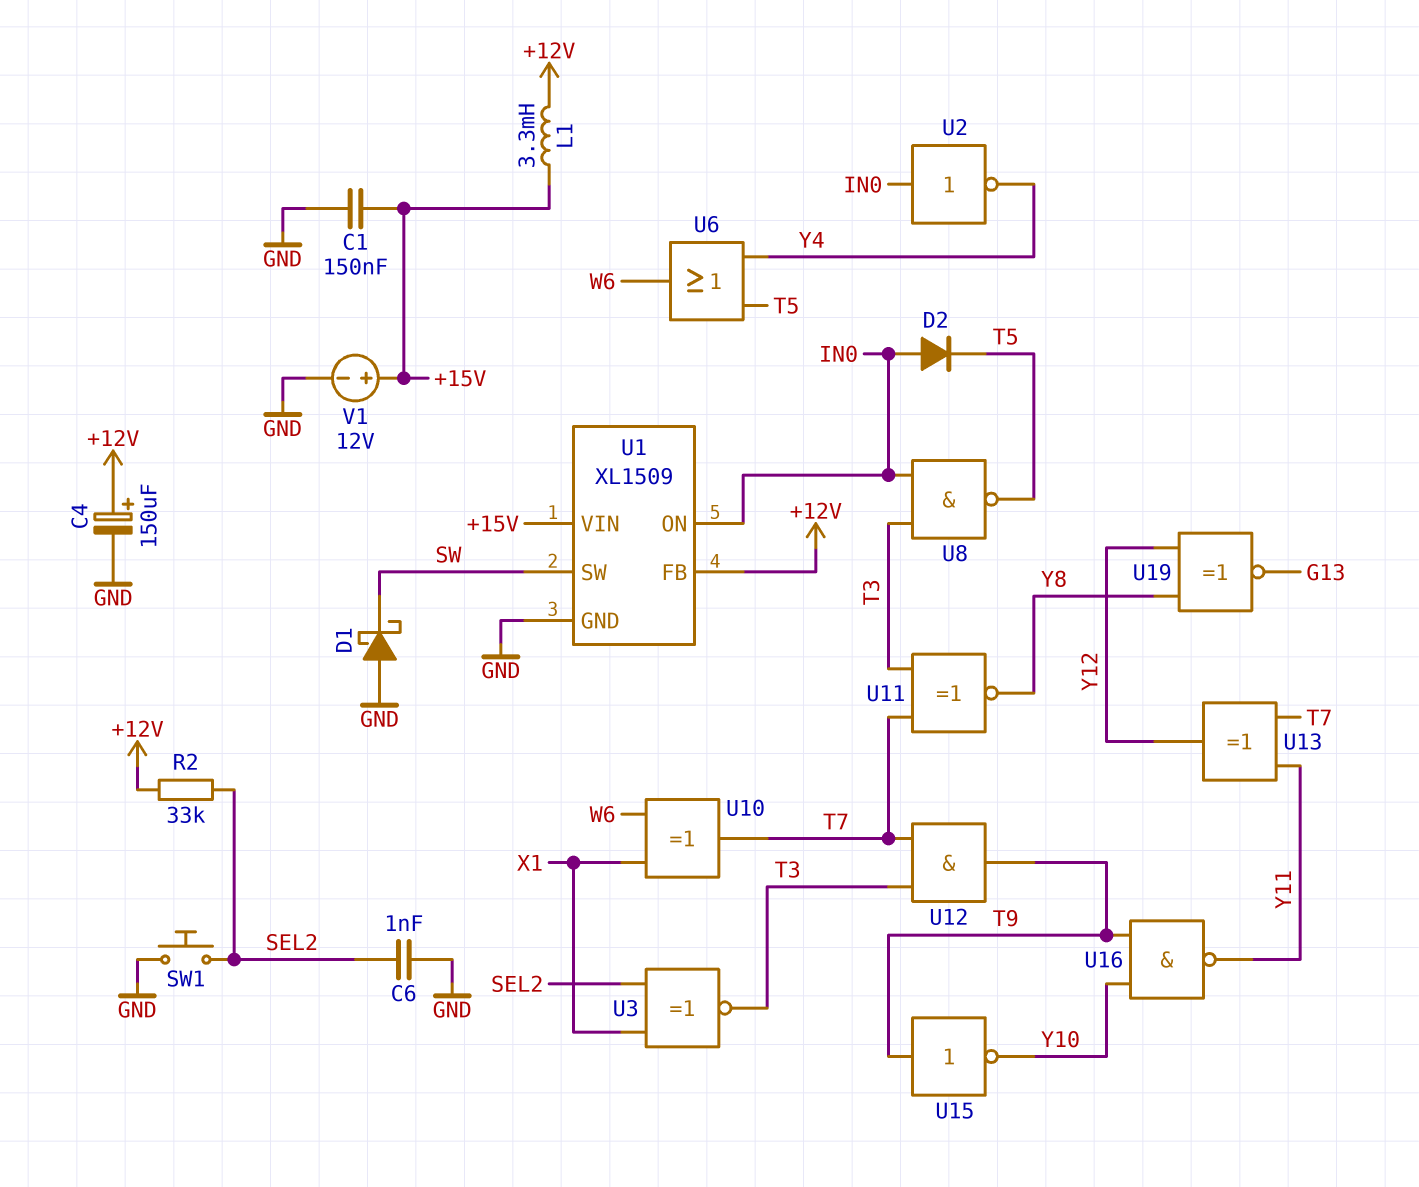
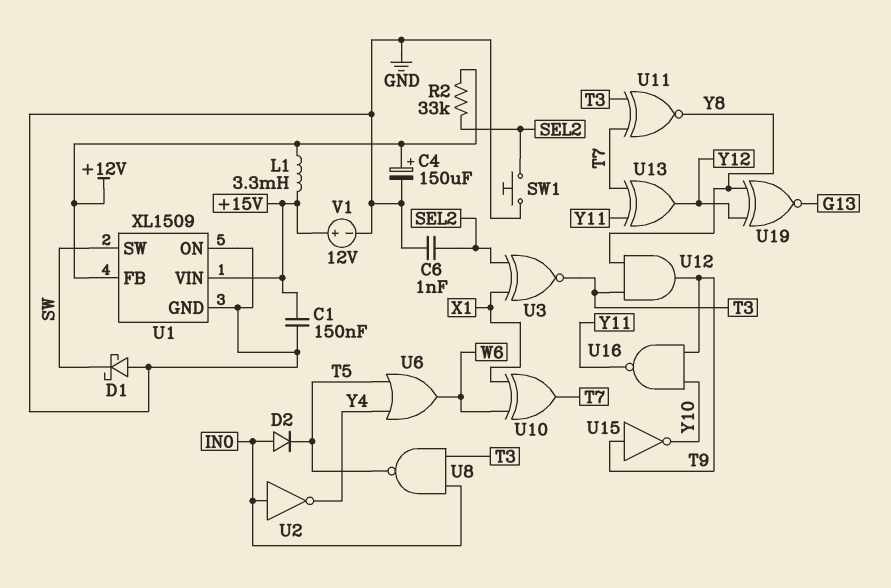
U1 pin ON: IN0 -> GND
U12: AND (in T3, in T7, out T9) -> AND (in T3, in Y8, out T9)

